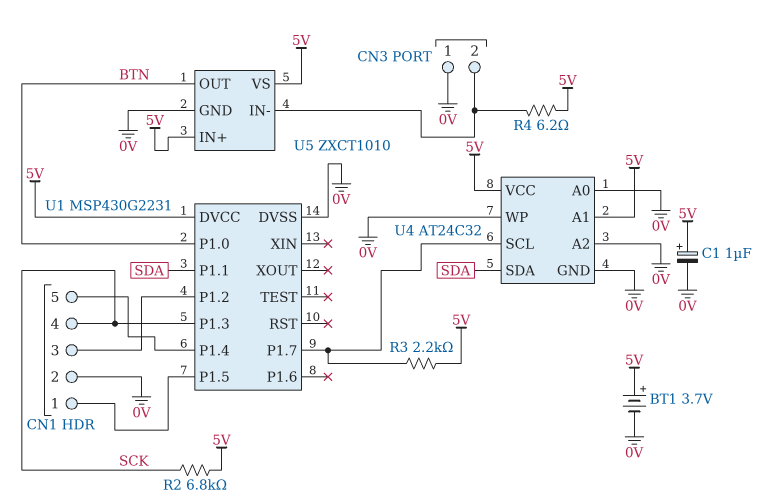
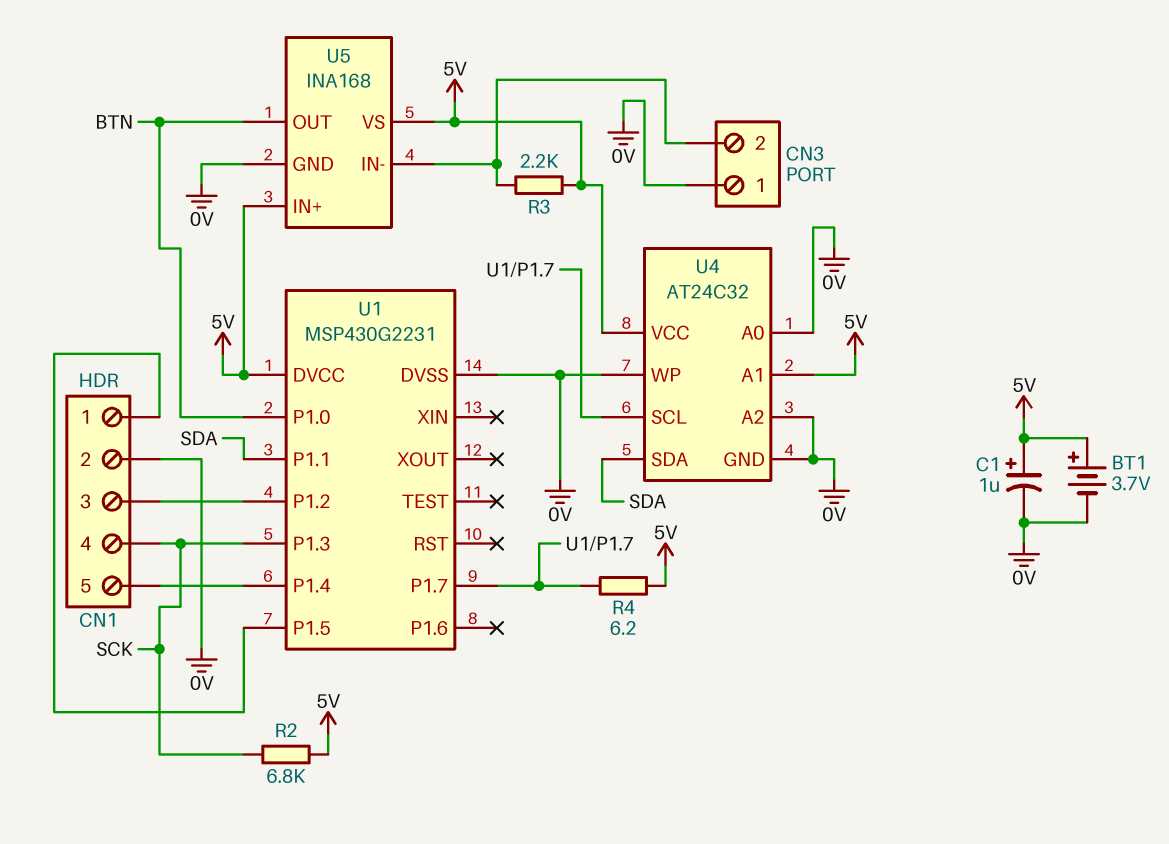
R3: 2.2k (5V, U1/P1.7) -> 2.2k (5V, CN3/2)
R4: 6.2 (5V, CN3/2) -> 6.2 (5V, U1/P1.7)
U5: ZXCT1010 -> INA168

